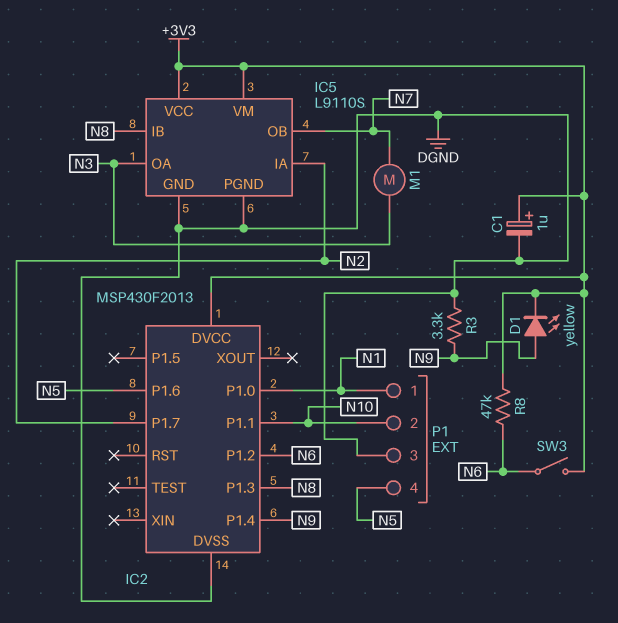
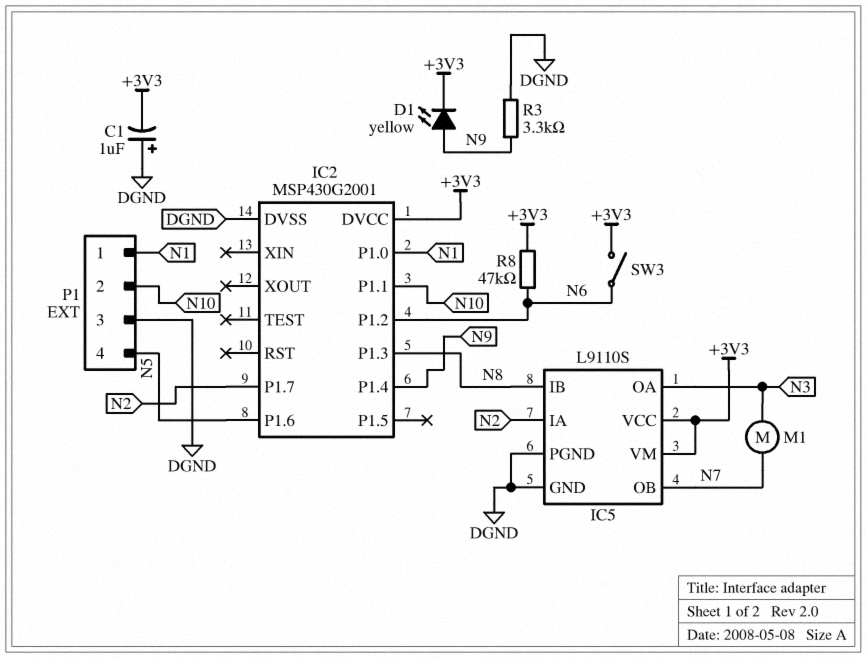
C1: 1uF (plus +3V3, minus DGND) -> 1uF (plus DGND, minus +3V3)
IC2: MSP430F2013 -> MSP430G2001

